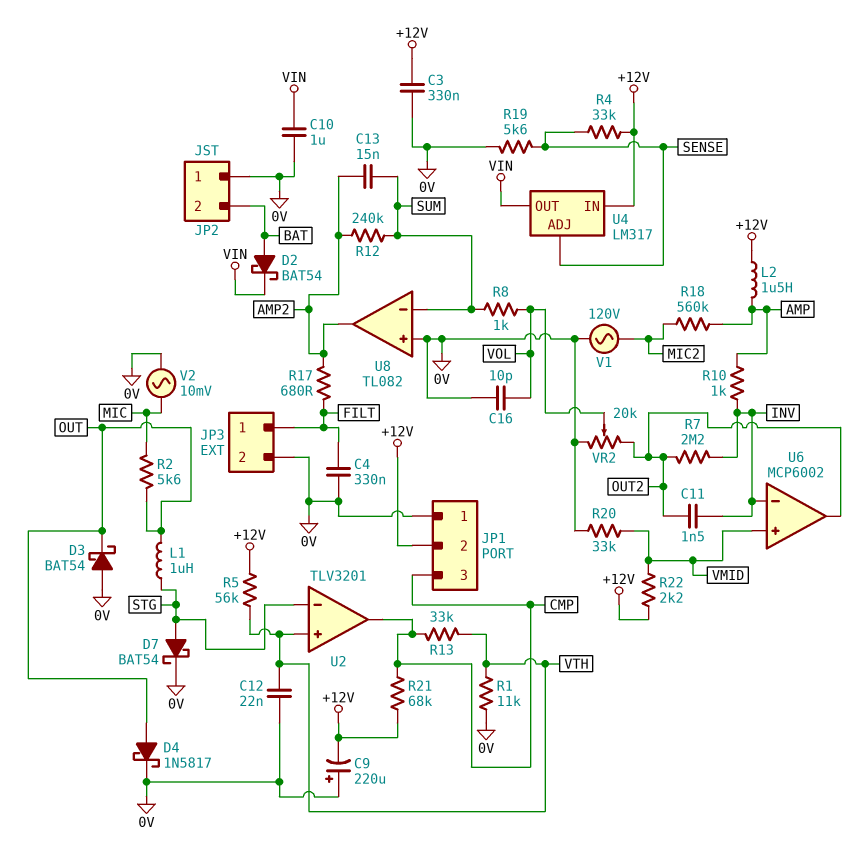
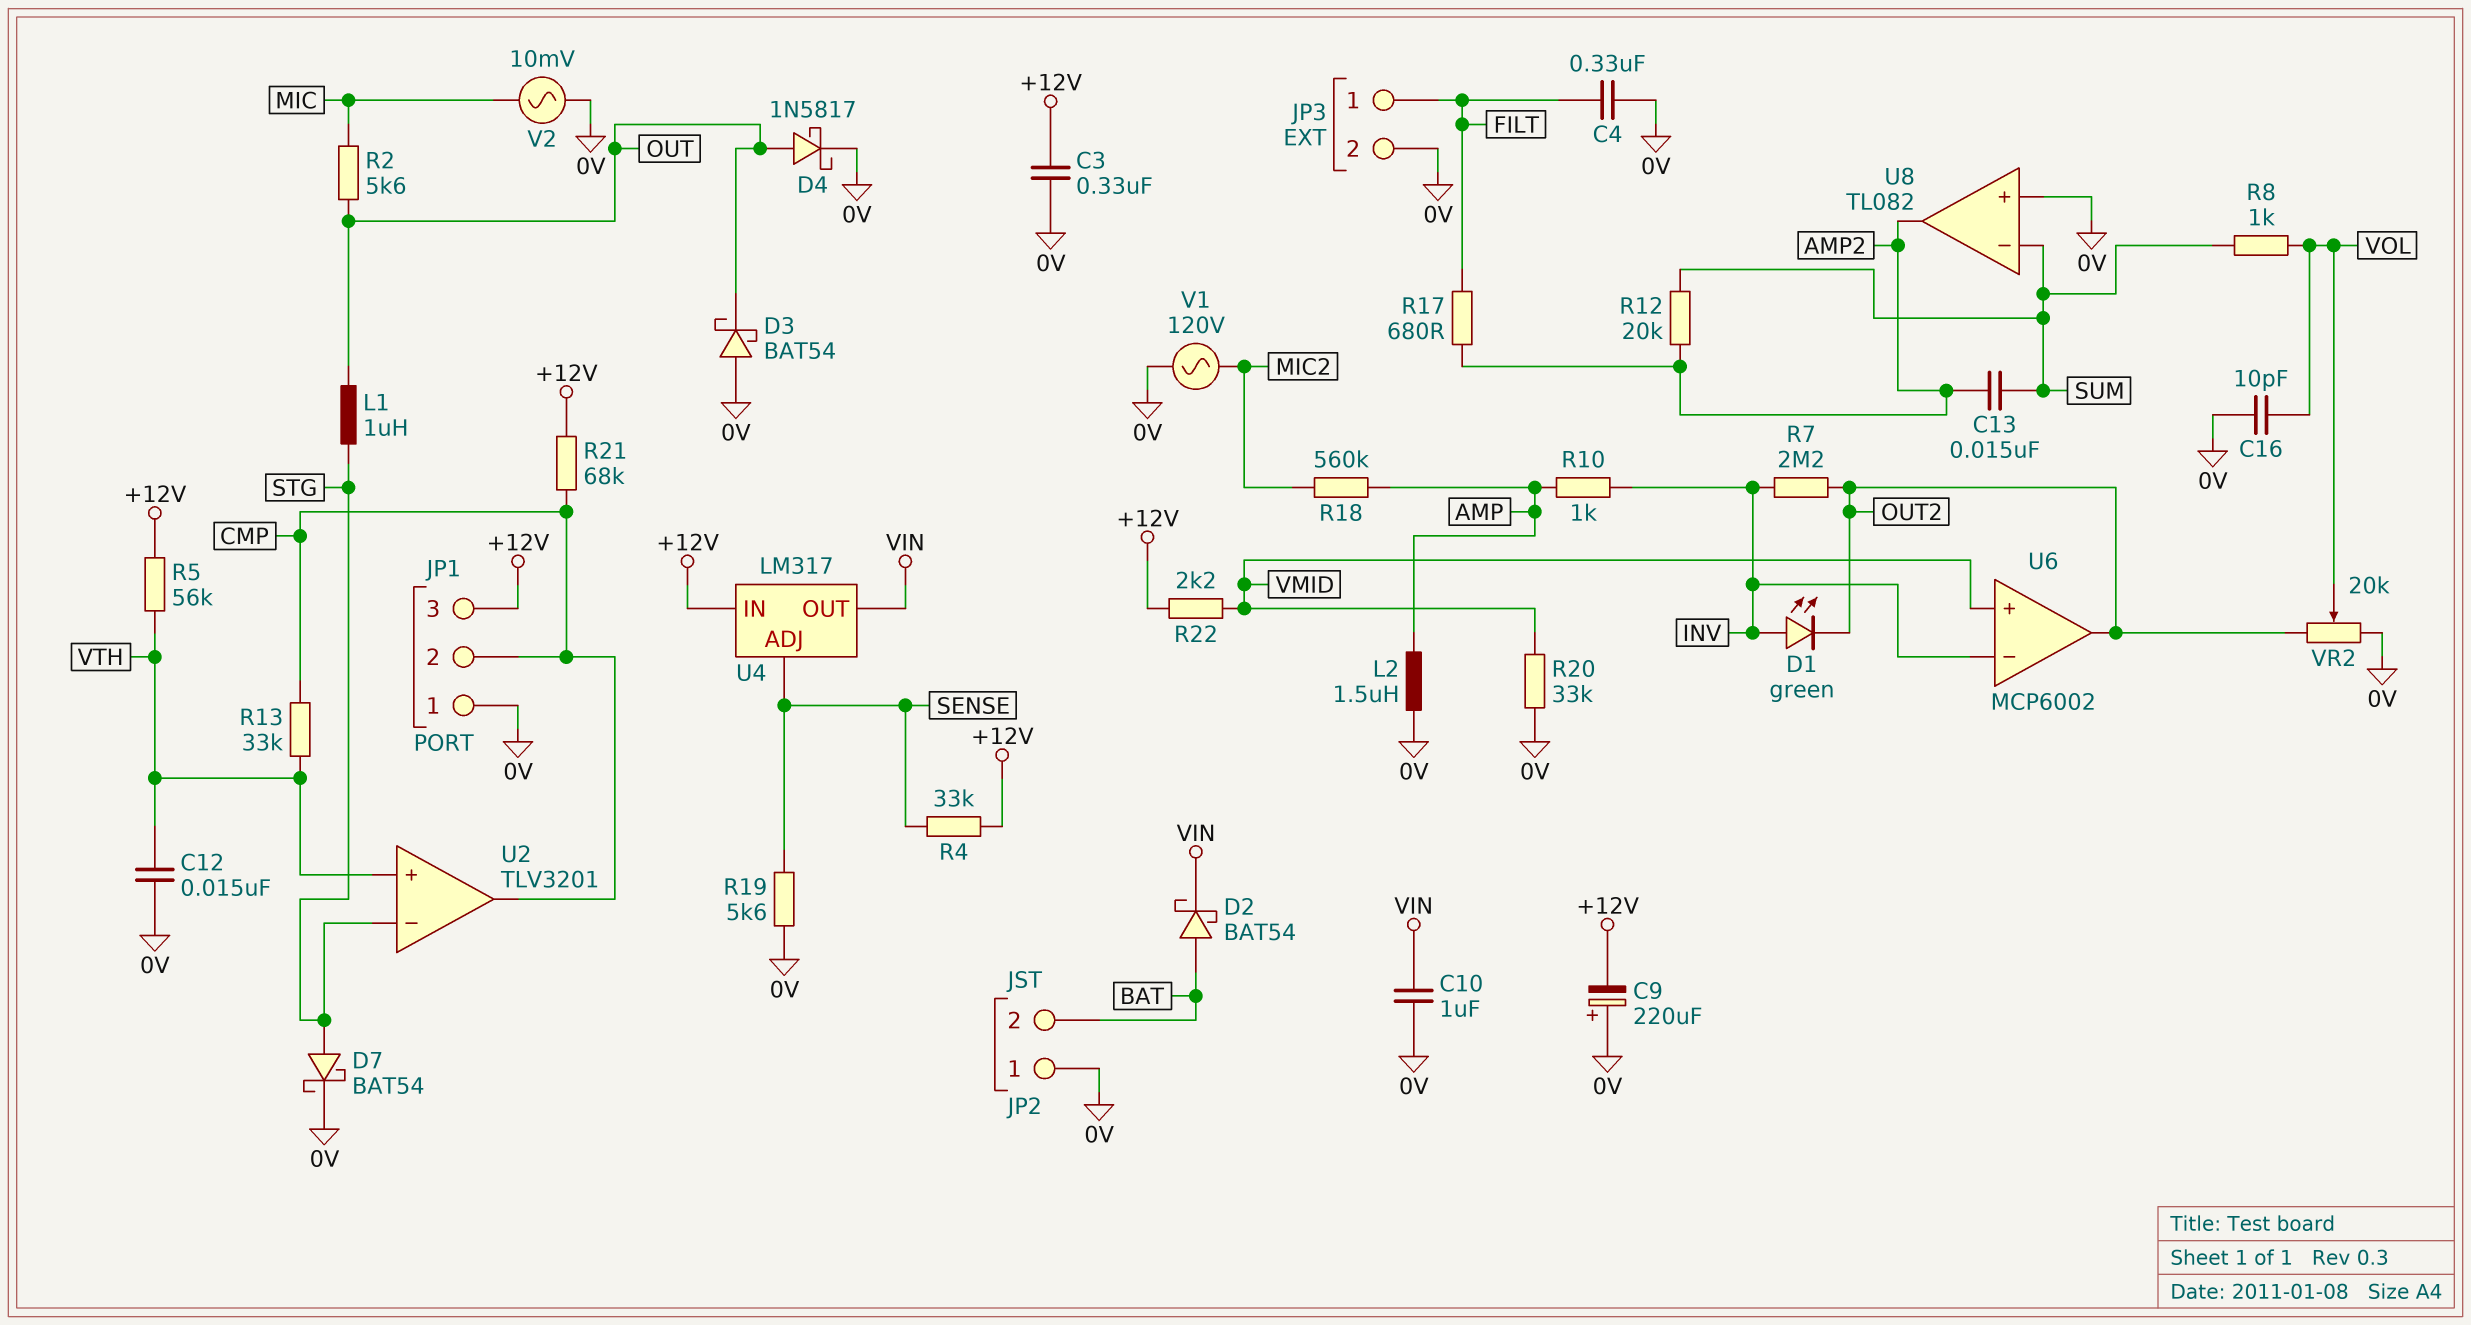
C11: 1.5nF (INV, OUT2) -> none
C12: 22nF (0V, VTH) -> 15nF (0V, VTH)
D1: none -> LED green (A INV, K OUT2)
JP1 pin 2: +12V -> CMP
JP1 pin 3: CMP -> +12V
L2: 1.5uH (+12V, AMP) -> 1.5uH (0V, AMP)
R1: 11k (0V, VTH) -> none
R12: 240k (AMP2, SUM) -> 20k (AMP2, SUM)

